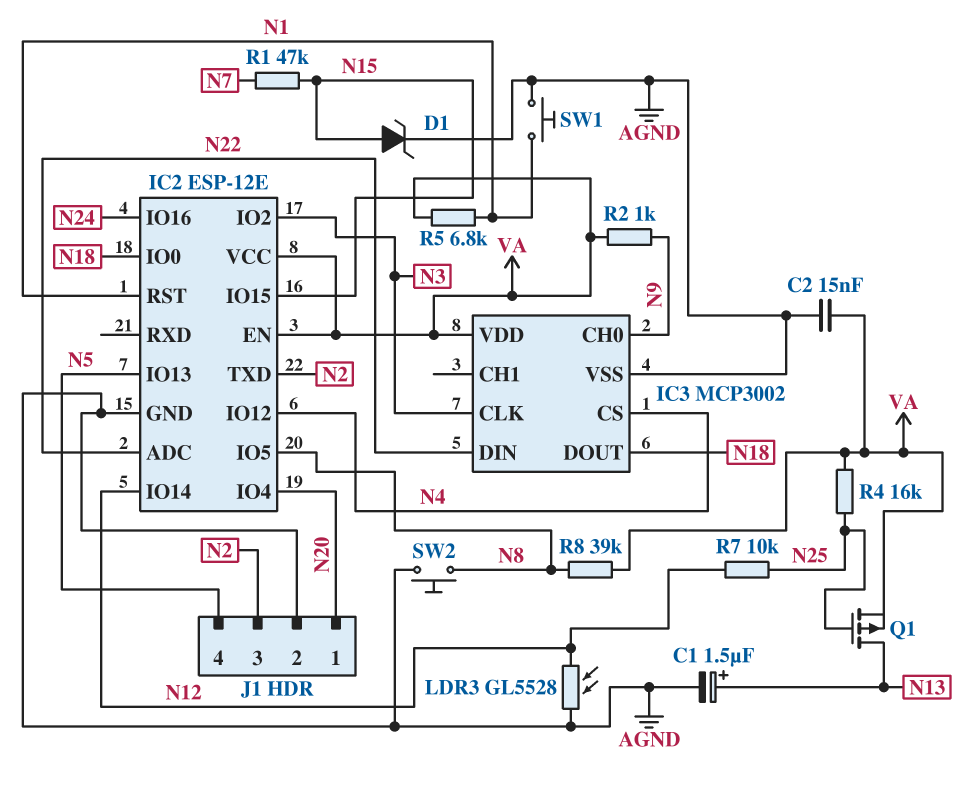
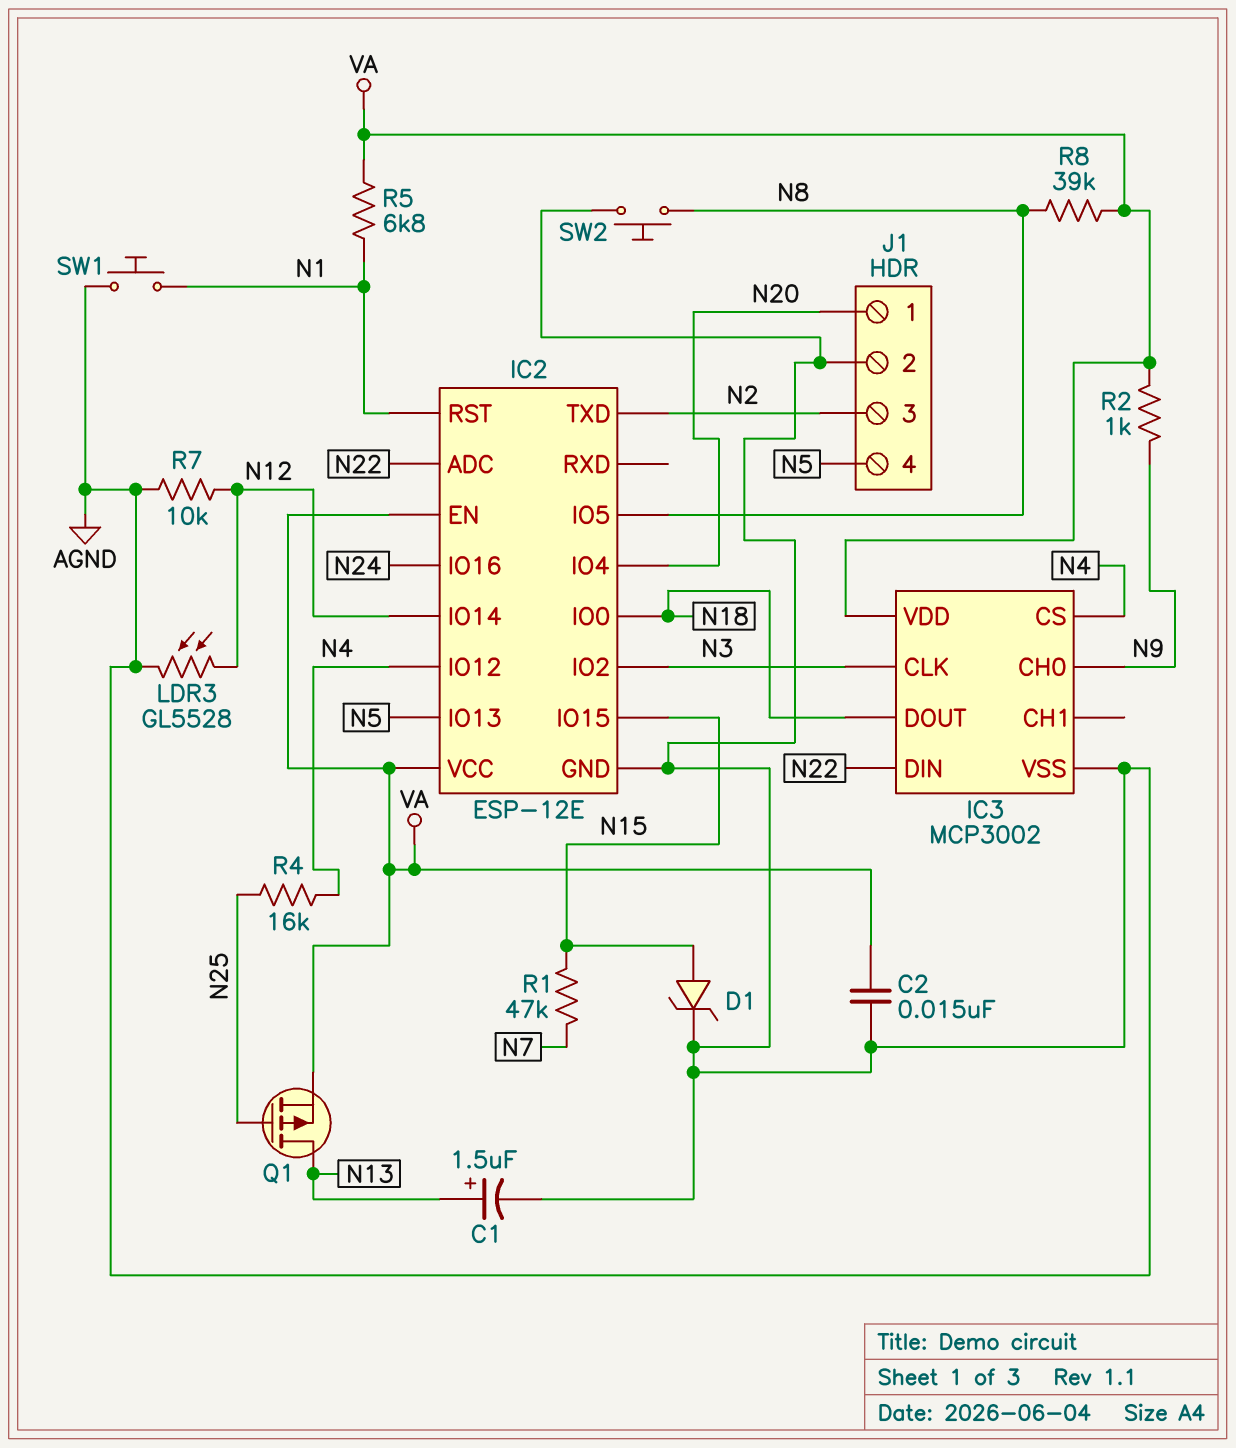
R4: 16k (N25, VA) -> 16k (N4, N25)
R7: 10k (N12, N25) -> 10k (AGND, N12)

